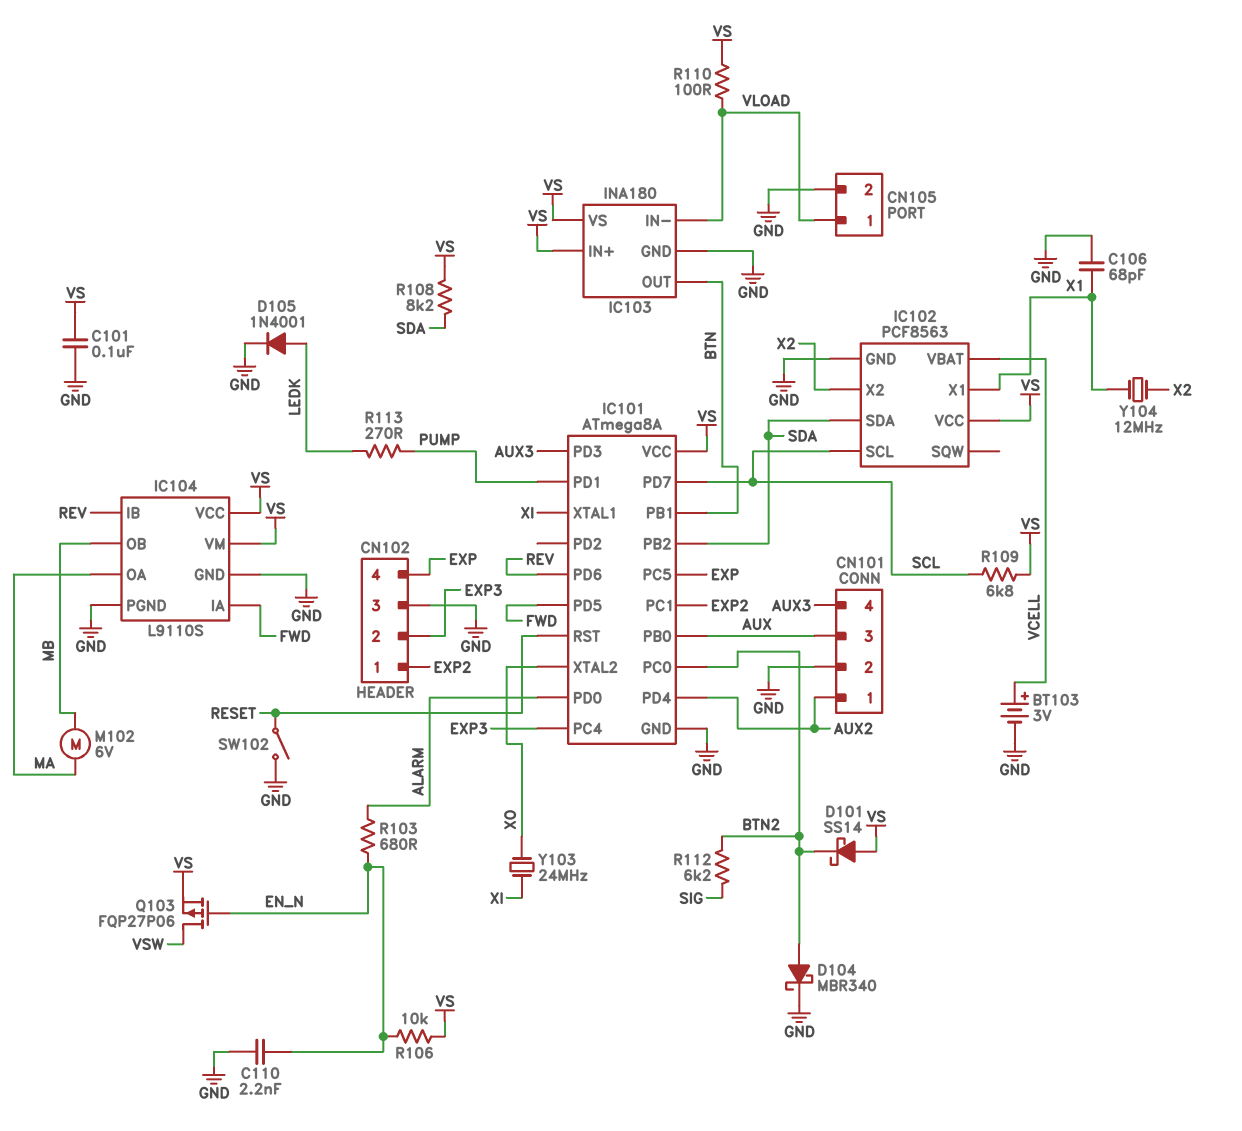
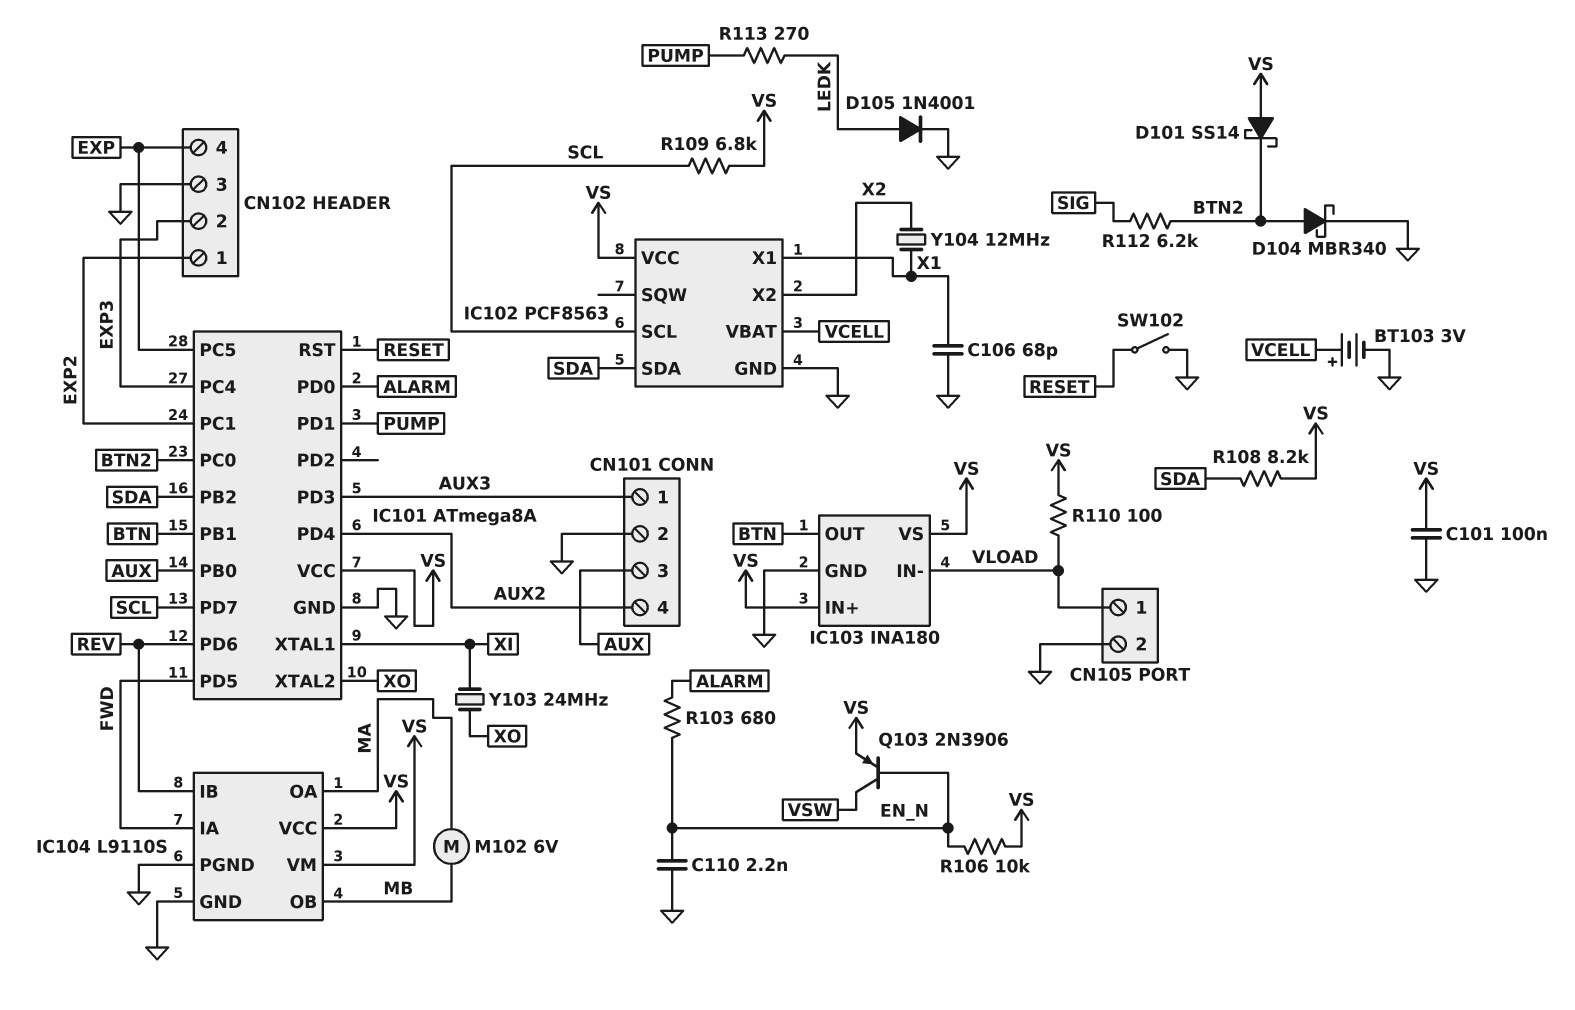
CN101 pin 1: AUX2 -> AUX3
CN101 pin 4: AUX3 -> AUX2
Q103: PMOS FQP27P06 (G EN_N, D VSW, S VS) -> PNP 2N3906 (B EN_N, C VSW, E VS)

